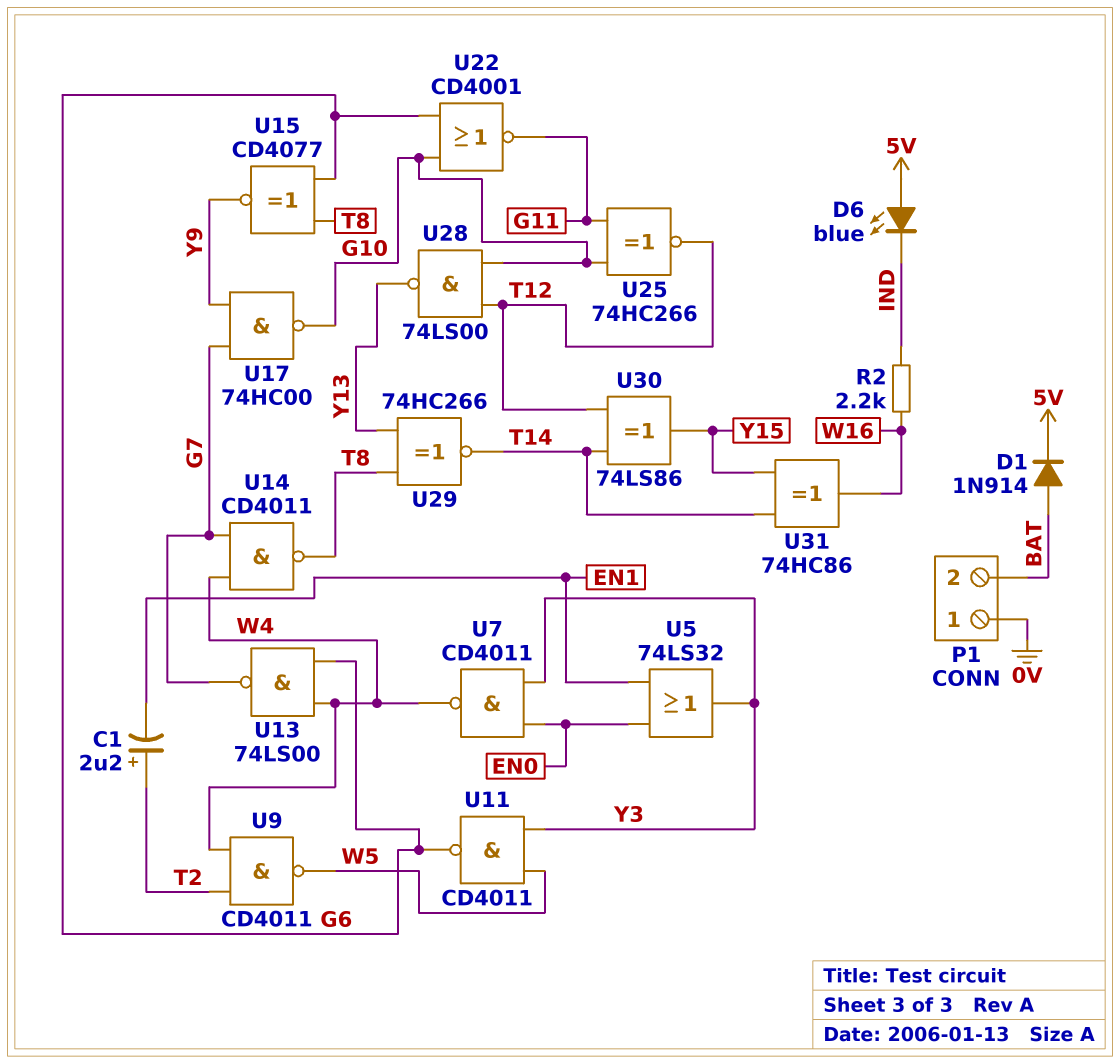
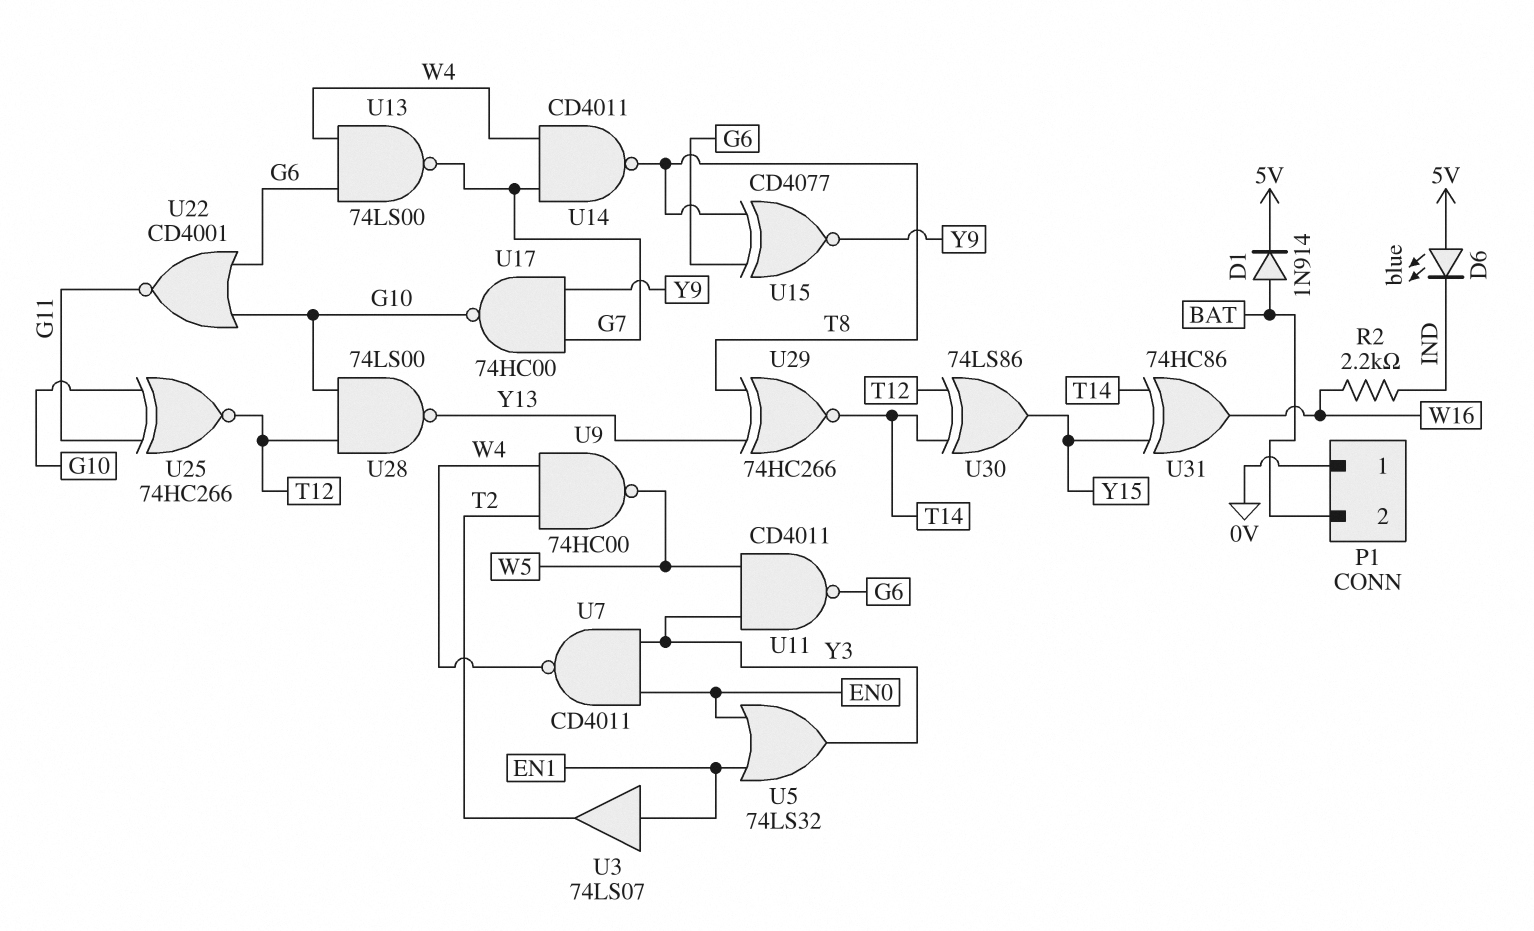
C1: 2.2uF (plus T2, minus EN1) -> none
U3: none -> buffer 74LS07 (in EN1, out T2)
U9: NAND CD4011 (in T2, in W4, out W5) -> NAND 74HC00 (in T2, in W4, out W5)

